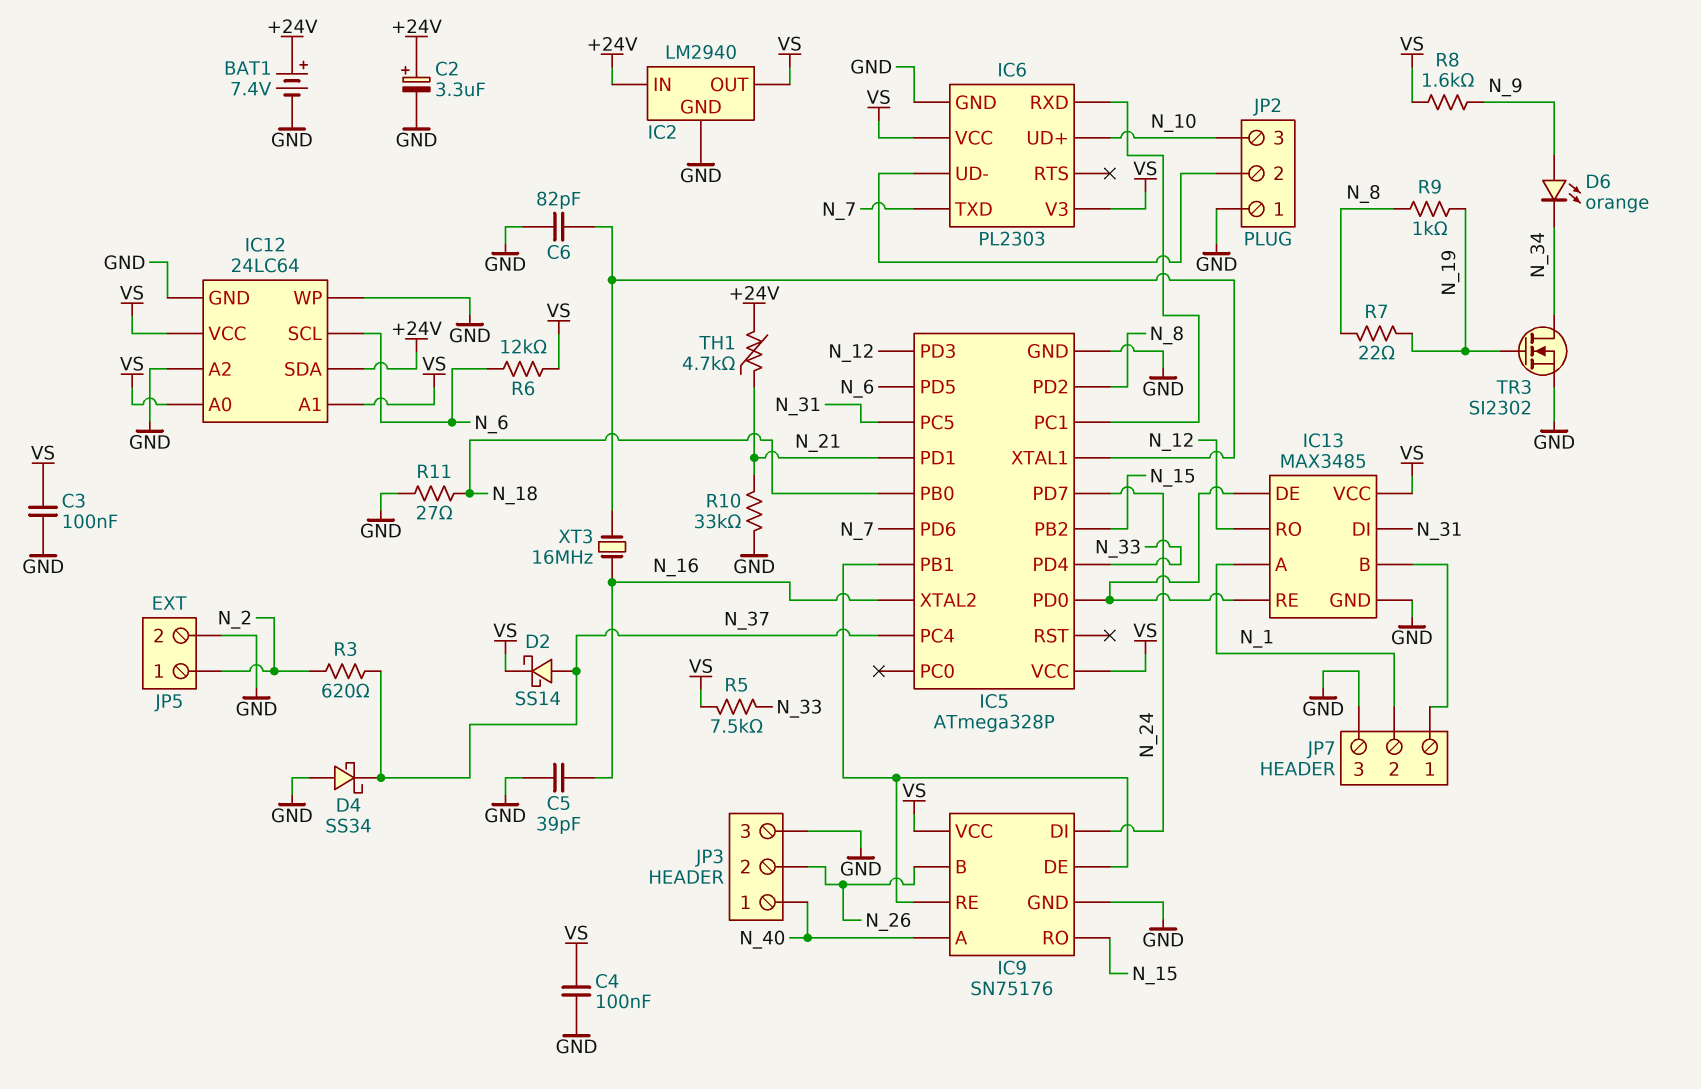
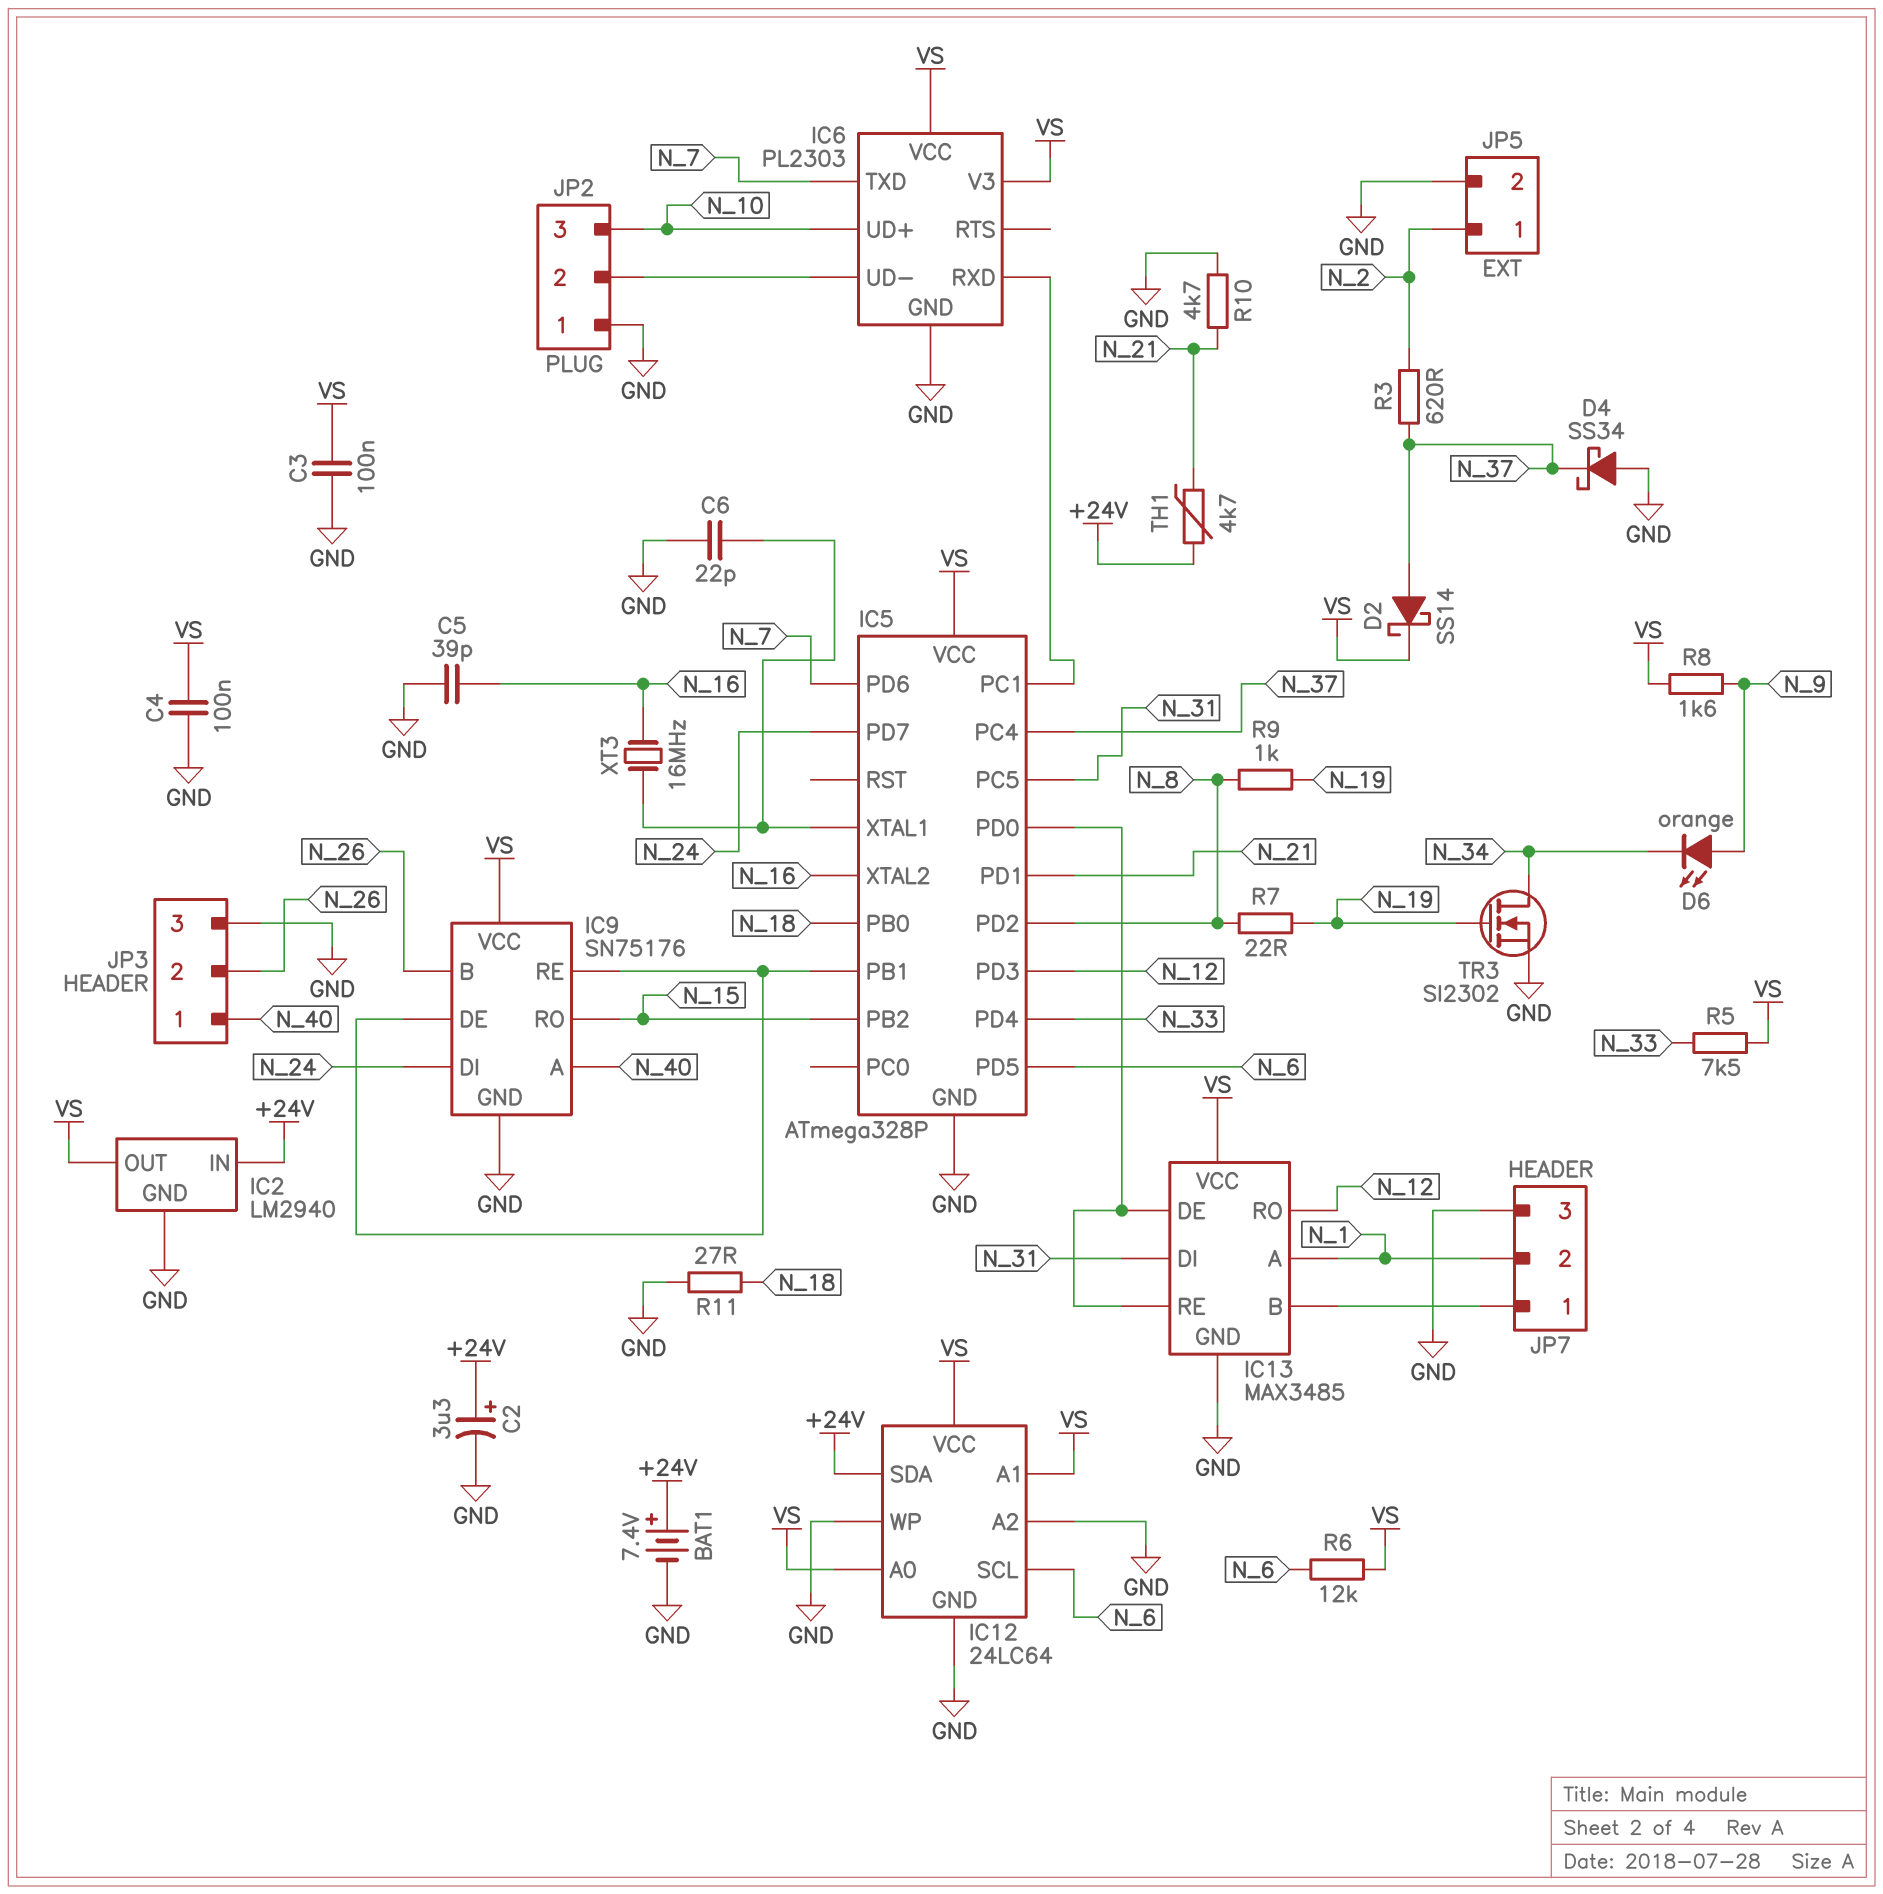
C6: 82pF (GND, IC5/XTAL1) -> 22pF (GND, IC5/XTAL1)
R10: 33k (GND, N_21) -> 4.7k (GND, N_21)

